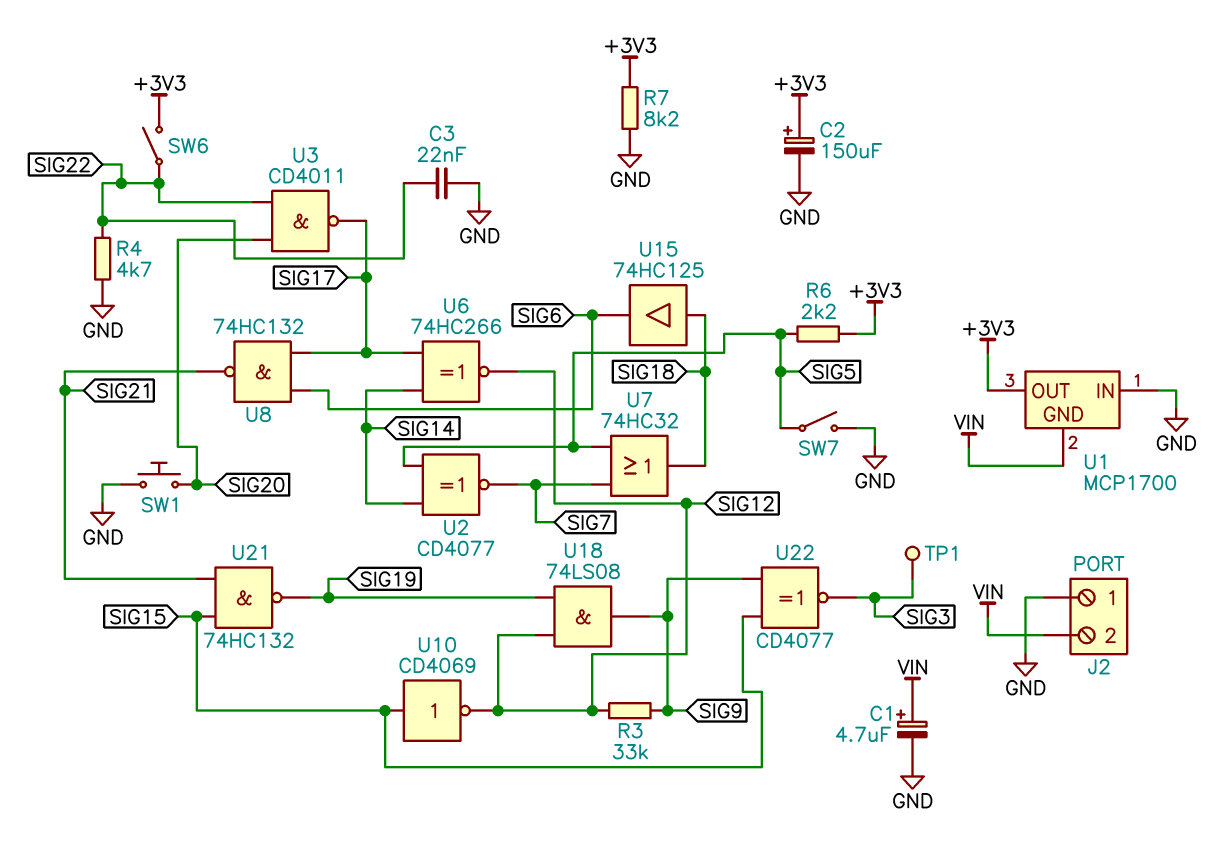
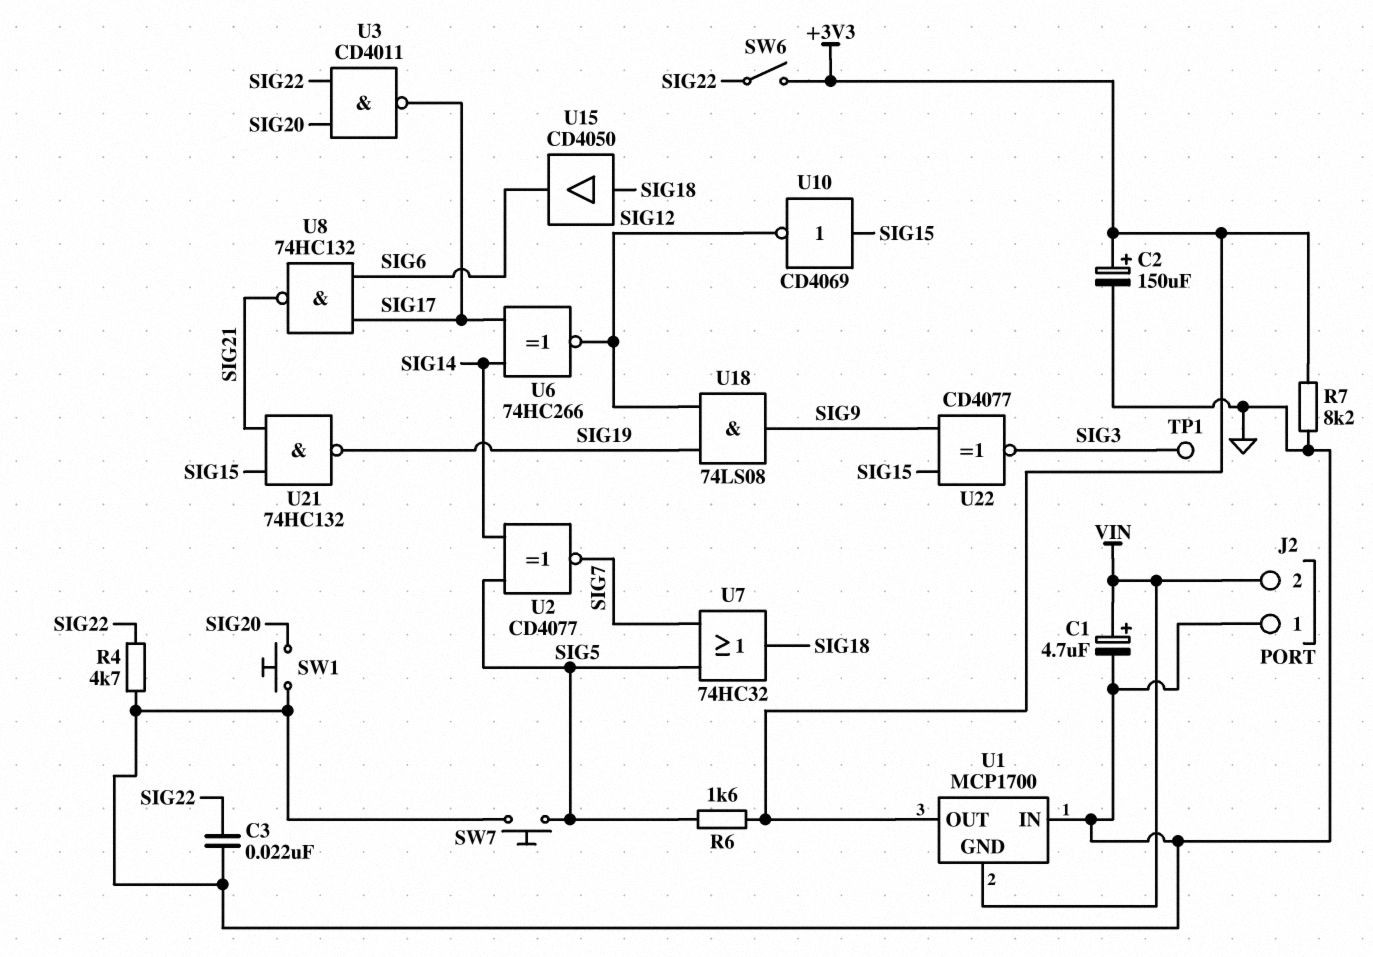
R3: 33k (SIG9, SIG12) -> none
R6: 2.2k (+3V3, SIG5) -> 1.6k (+3V3, SIG5)
SW7: switch (GND, SIG5) -> button (GND, SIG5)
U15: buffer 74HC125 (in SIG18, out SIG6) -> buffer CD4050 (in SIG18, out SIG6)

